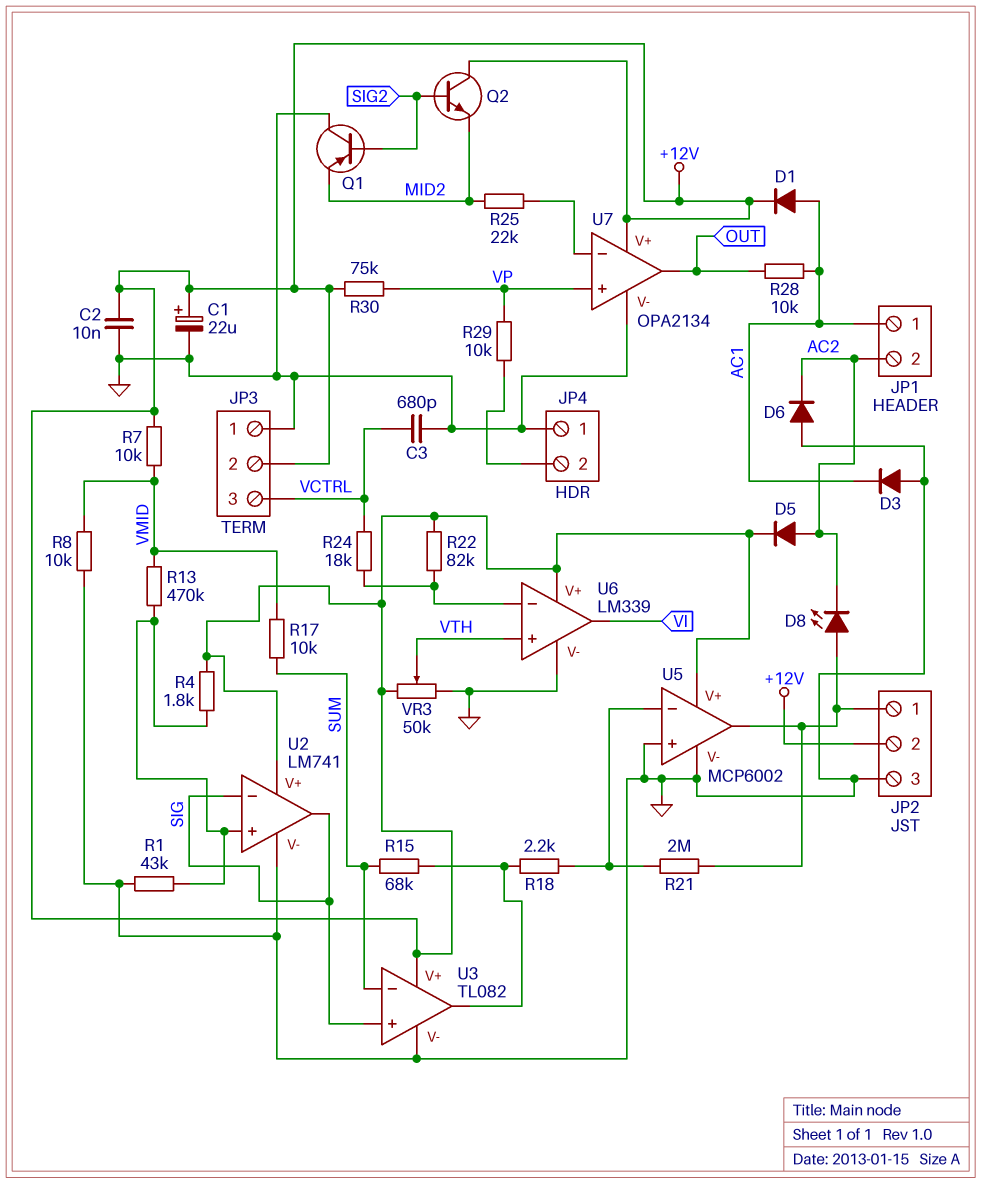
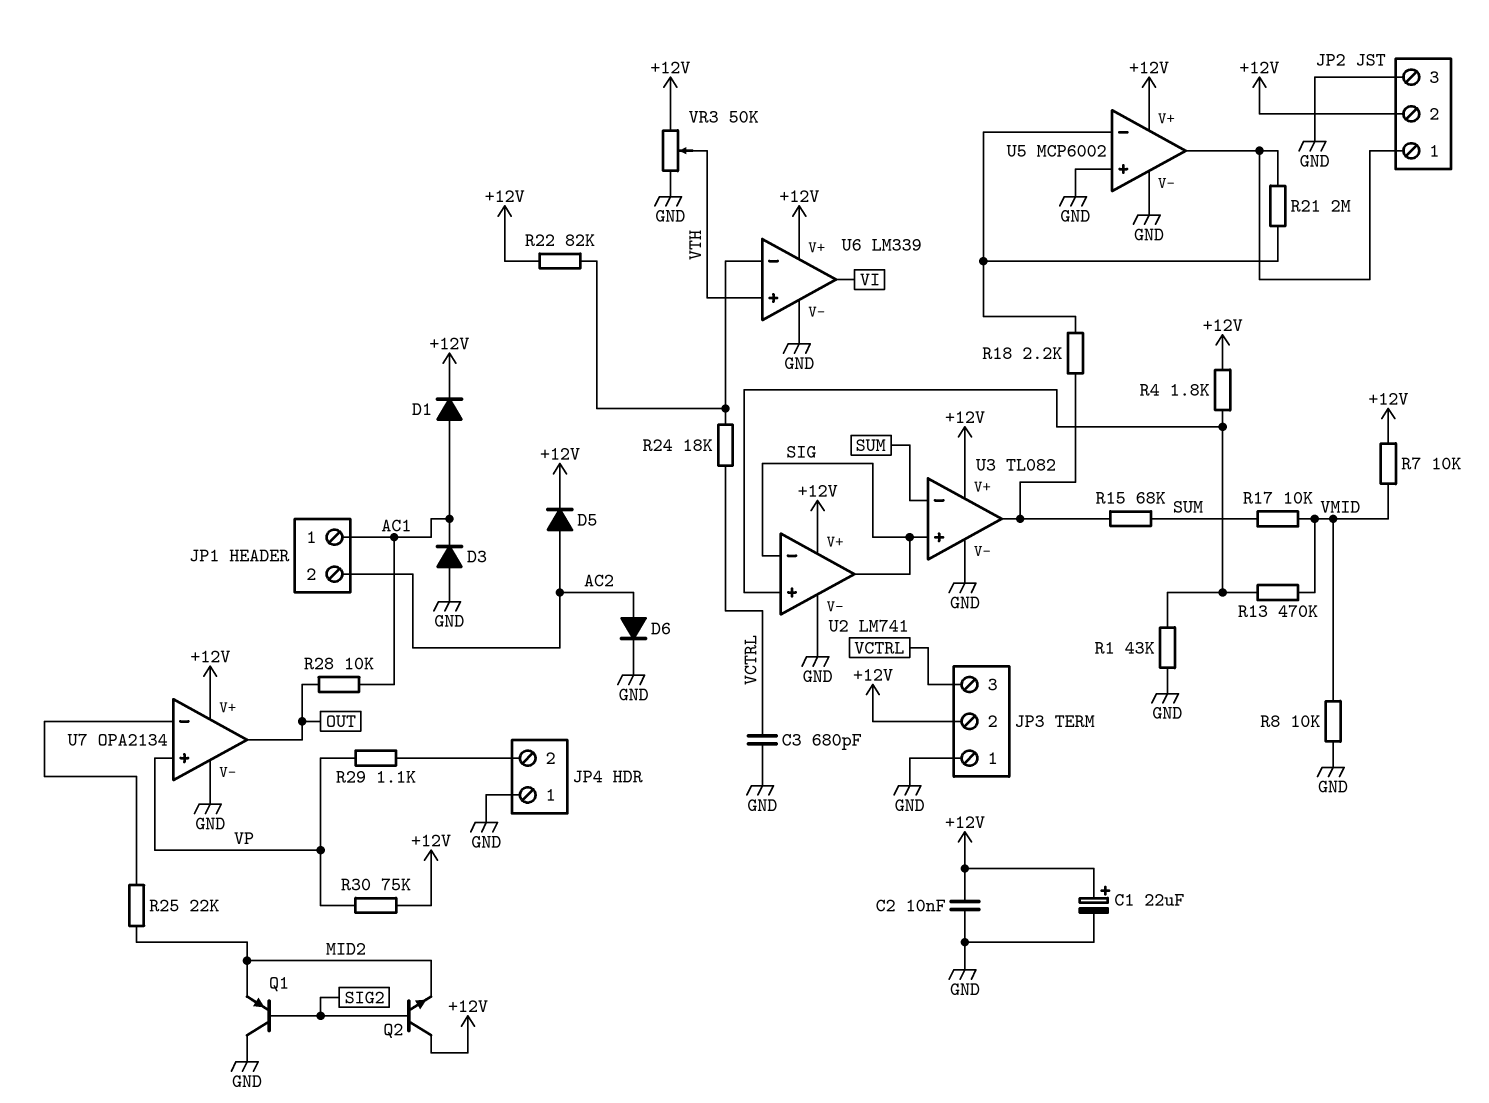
D6: diode (A GND, K AC2) -> diode (A AC2, K GND)
D8: LED (A JP2/1, K AC2) -> none
R29: 10k (JP4/2, VP) -> 1.1k (JP4/2, VP)

